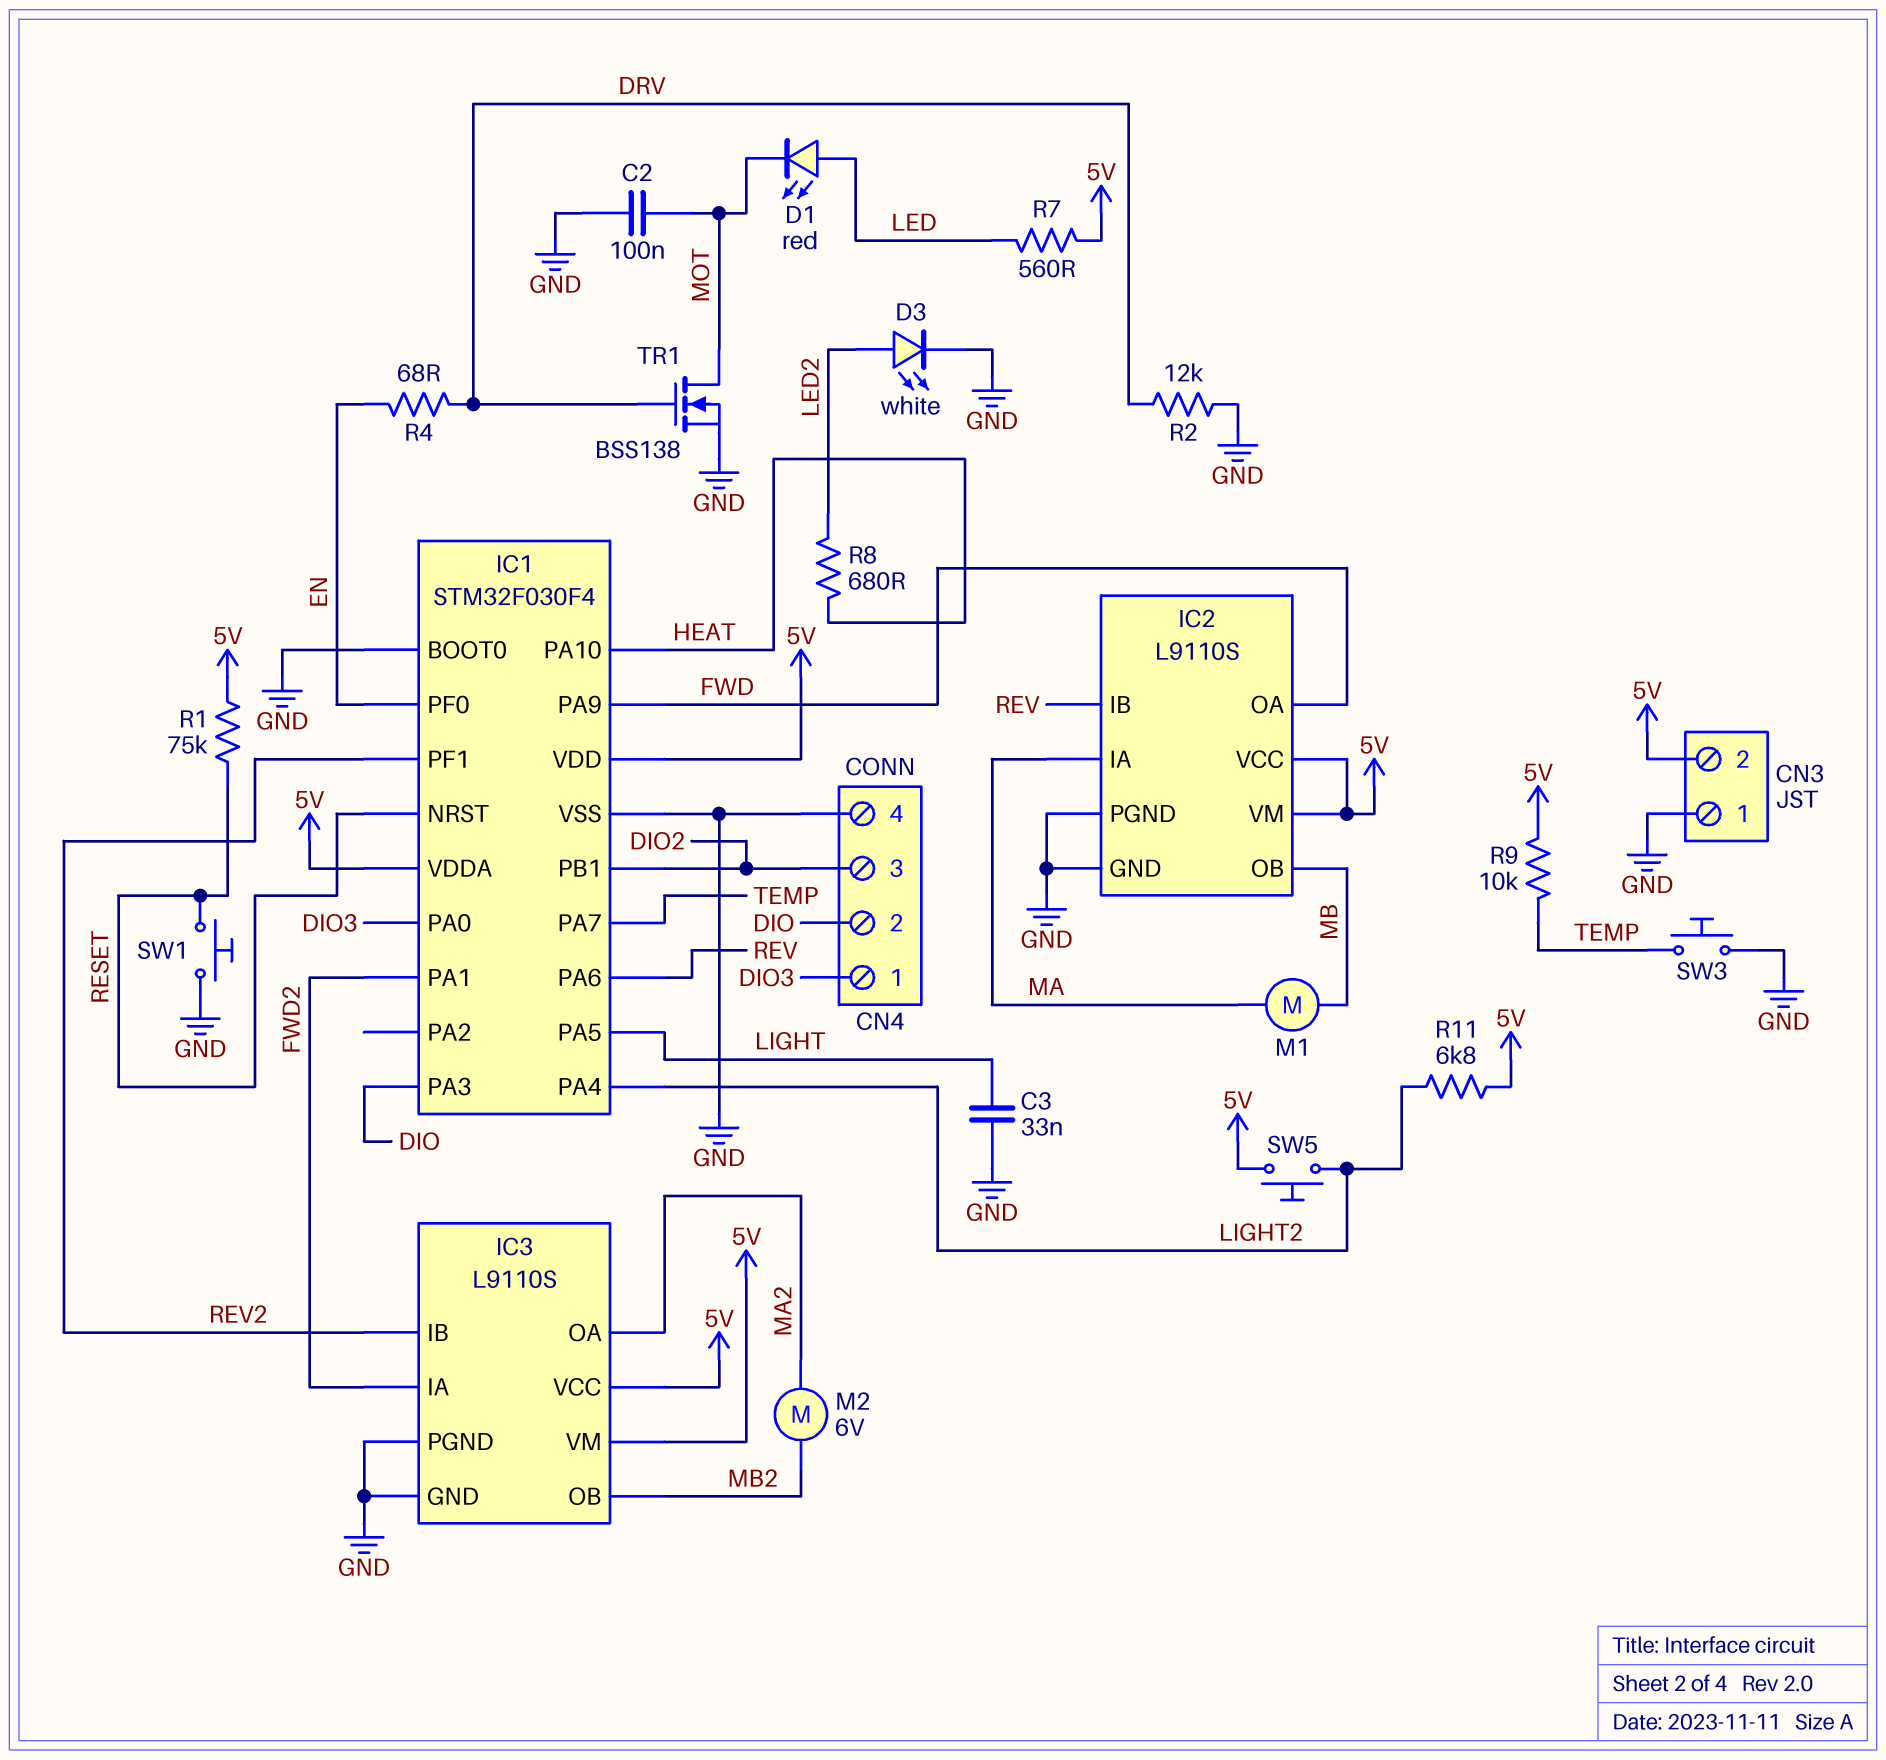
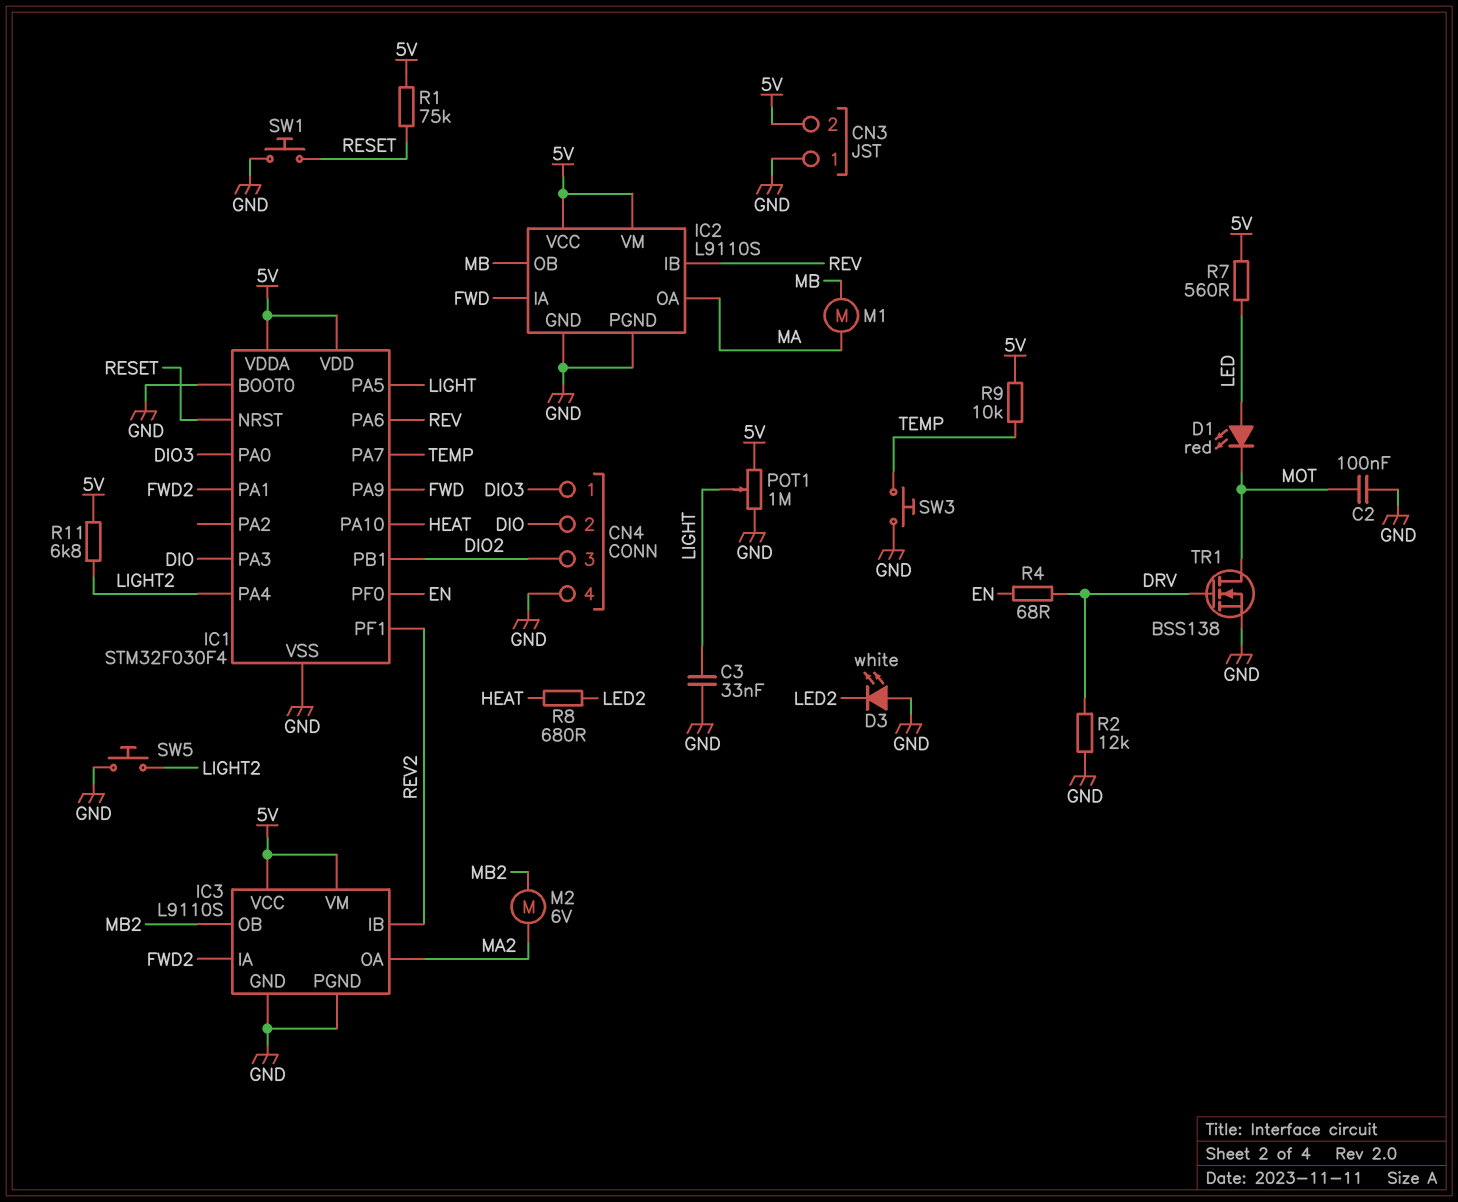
D3: LED white (A LED2, K GND) -> LED white (A GND, K LED2)
IC2 pin IA: MA -> FWD
IC2 pin OA: FWD -> MA
POT1: none -> 1M (5V, GND, wiper LIGHT)
SW5: button (5V, LIGHT2) -> button (GND, LIGHT2)

